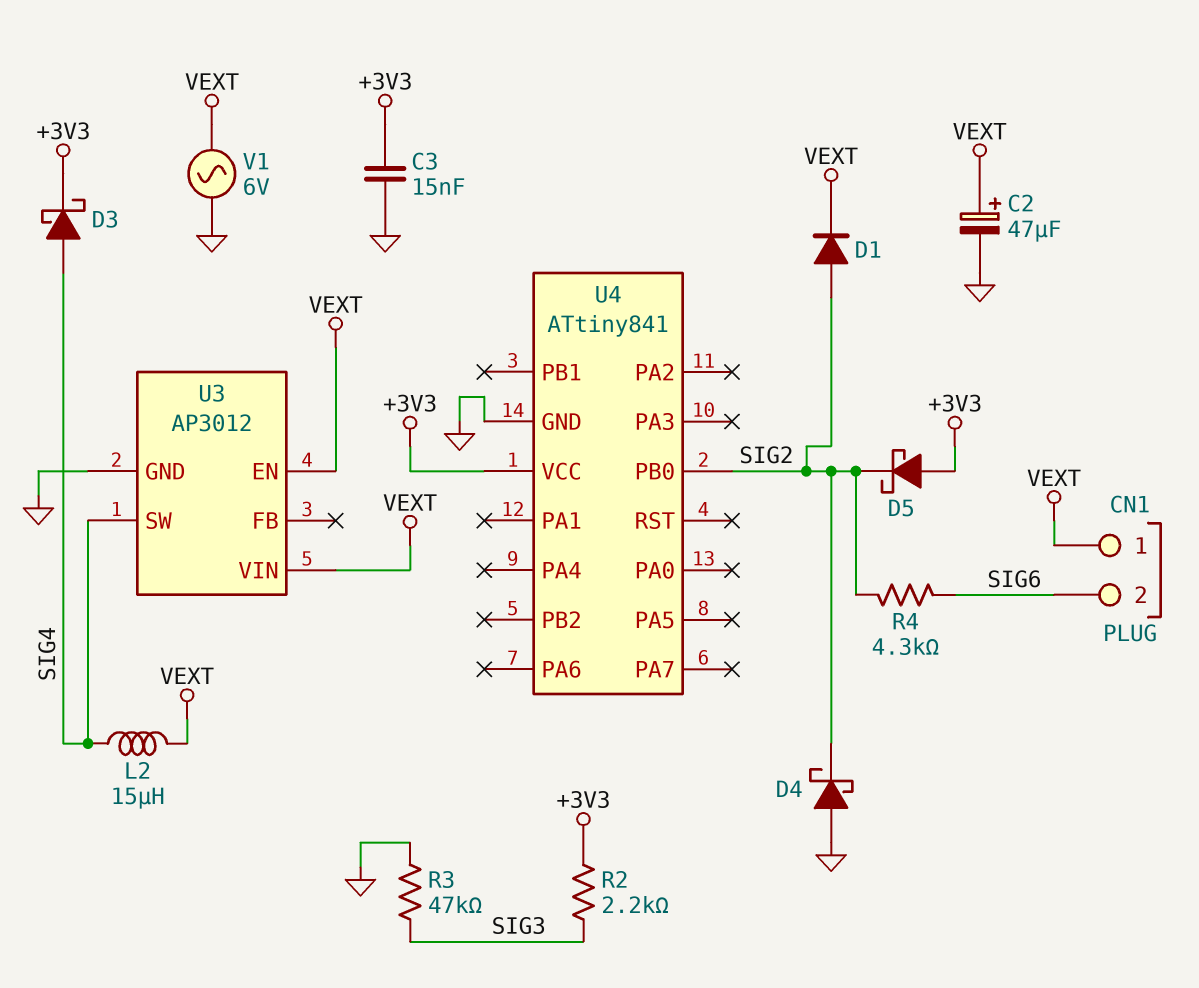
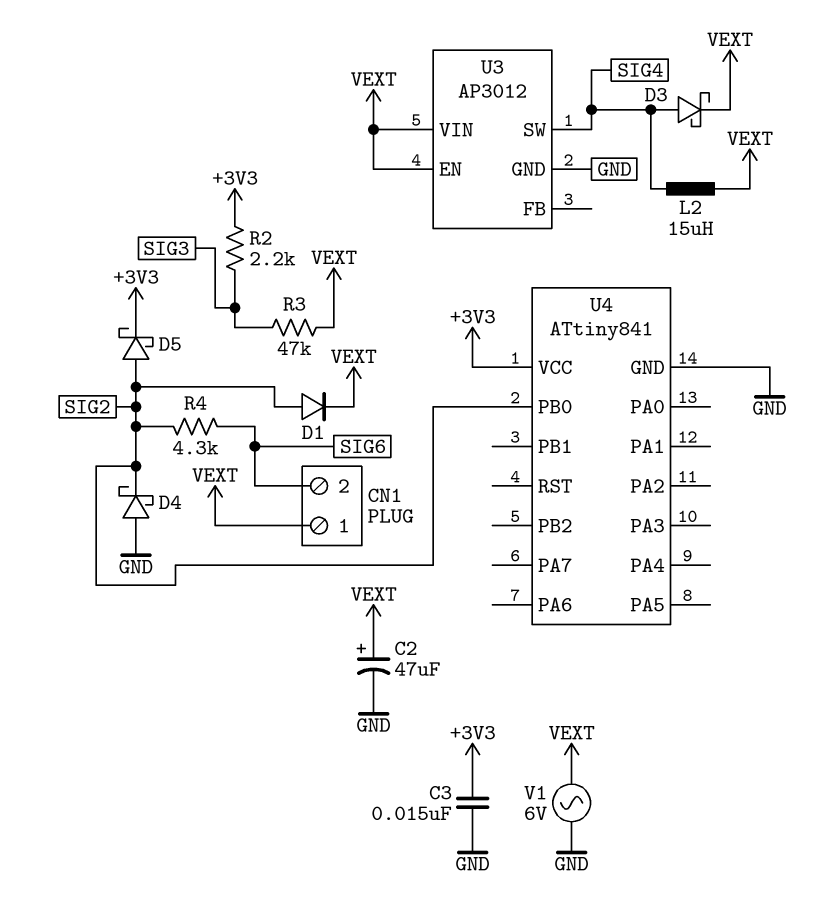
D3: schottky (A SIG4, K +3V3) -> schottky (A SIG4, K VEXT)
D5: schottky (A +3V3, K SIG2) -> schottky (A SIG2, K +3V3)
R3: 47k (GND, SIG3) -> 47k (SIG3, VEXT)

